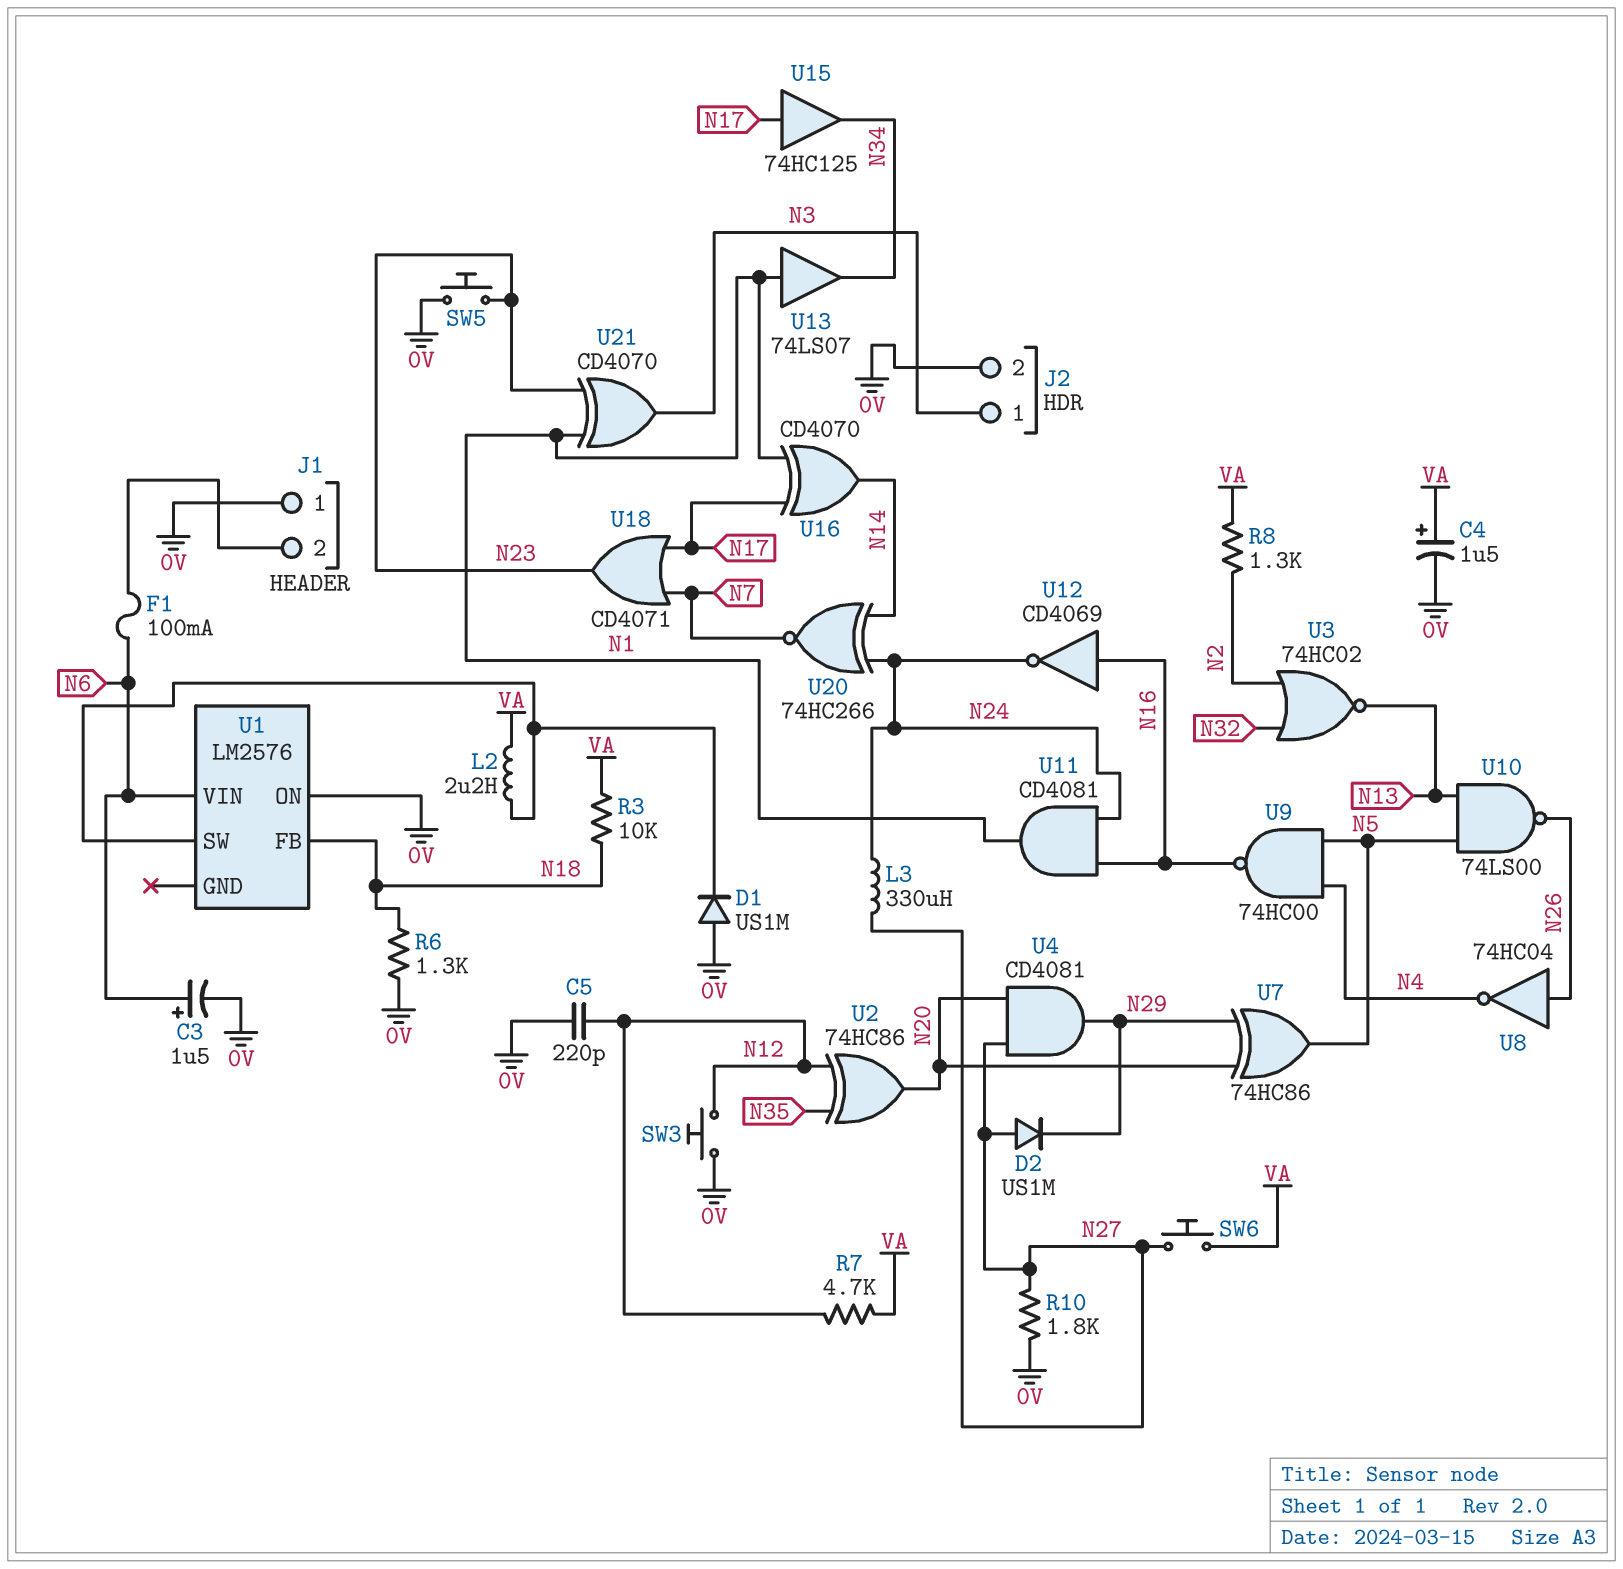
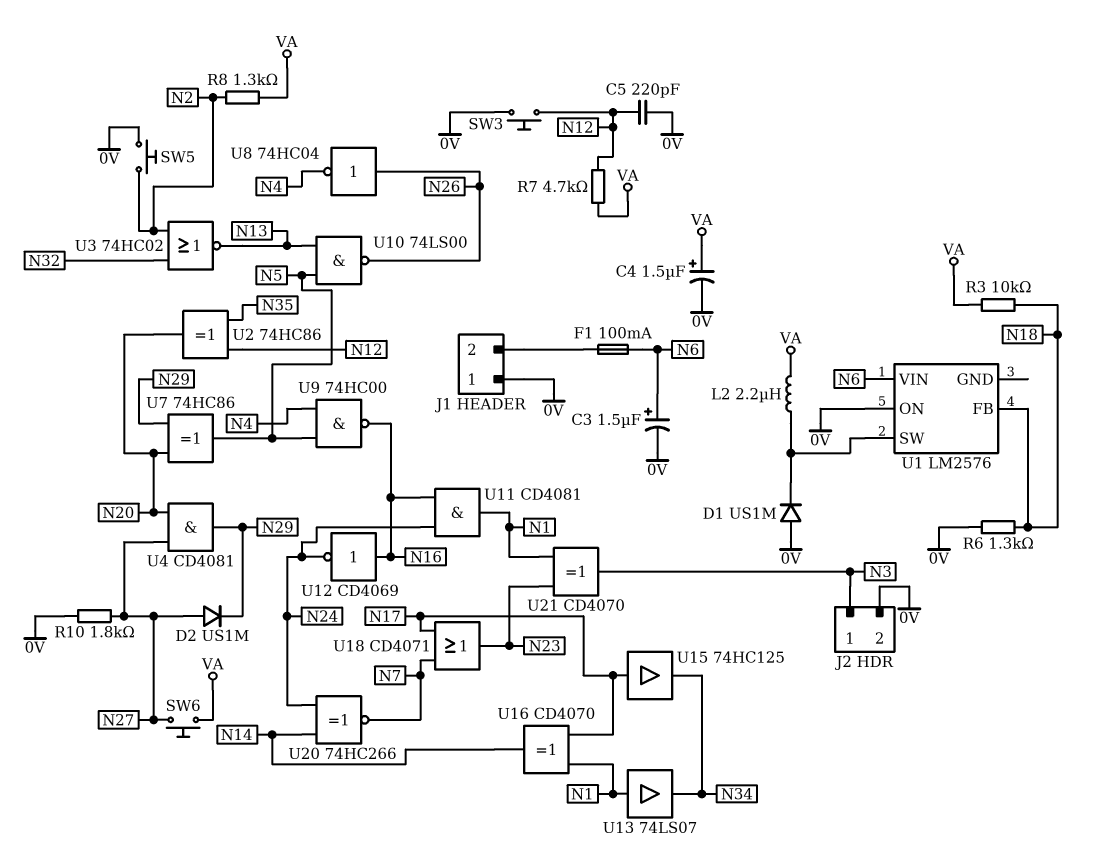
L3: 330uH (N24, N27) -> none
SW5: button (0V, N23) -> button (0V, N2)

